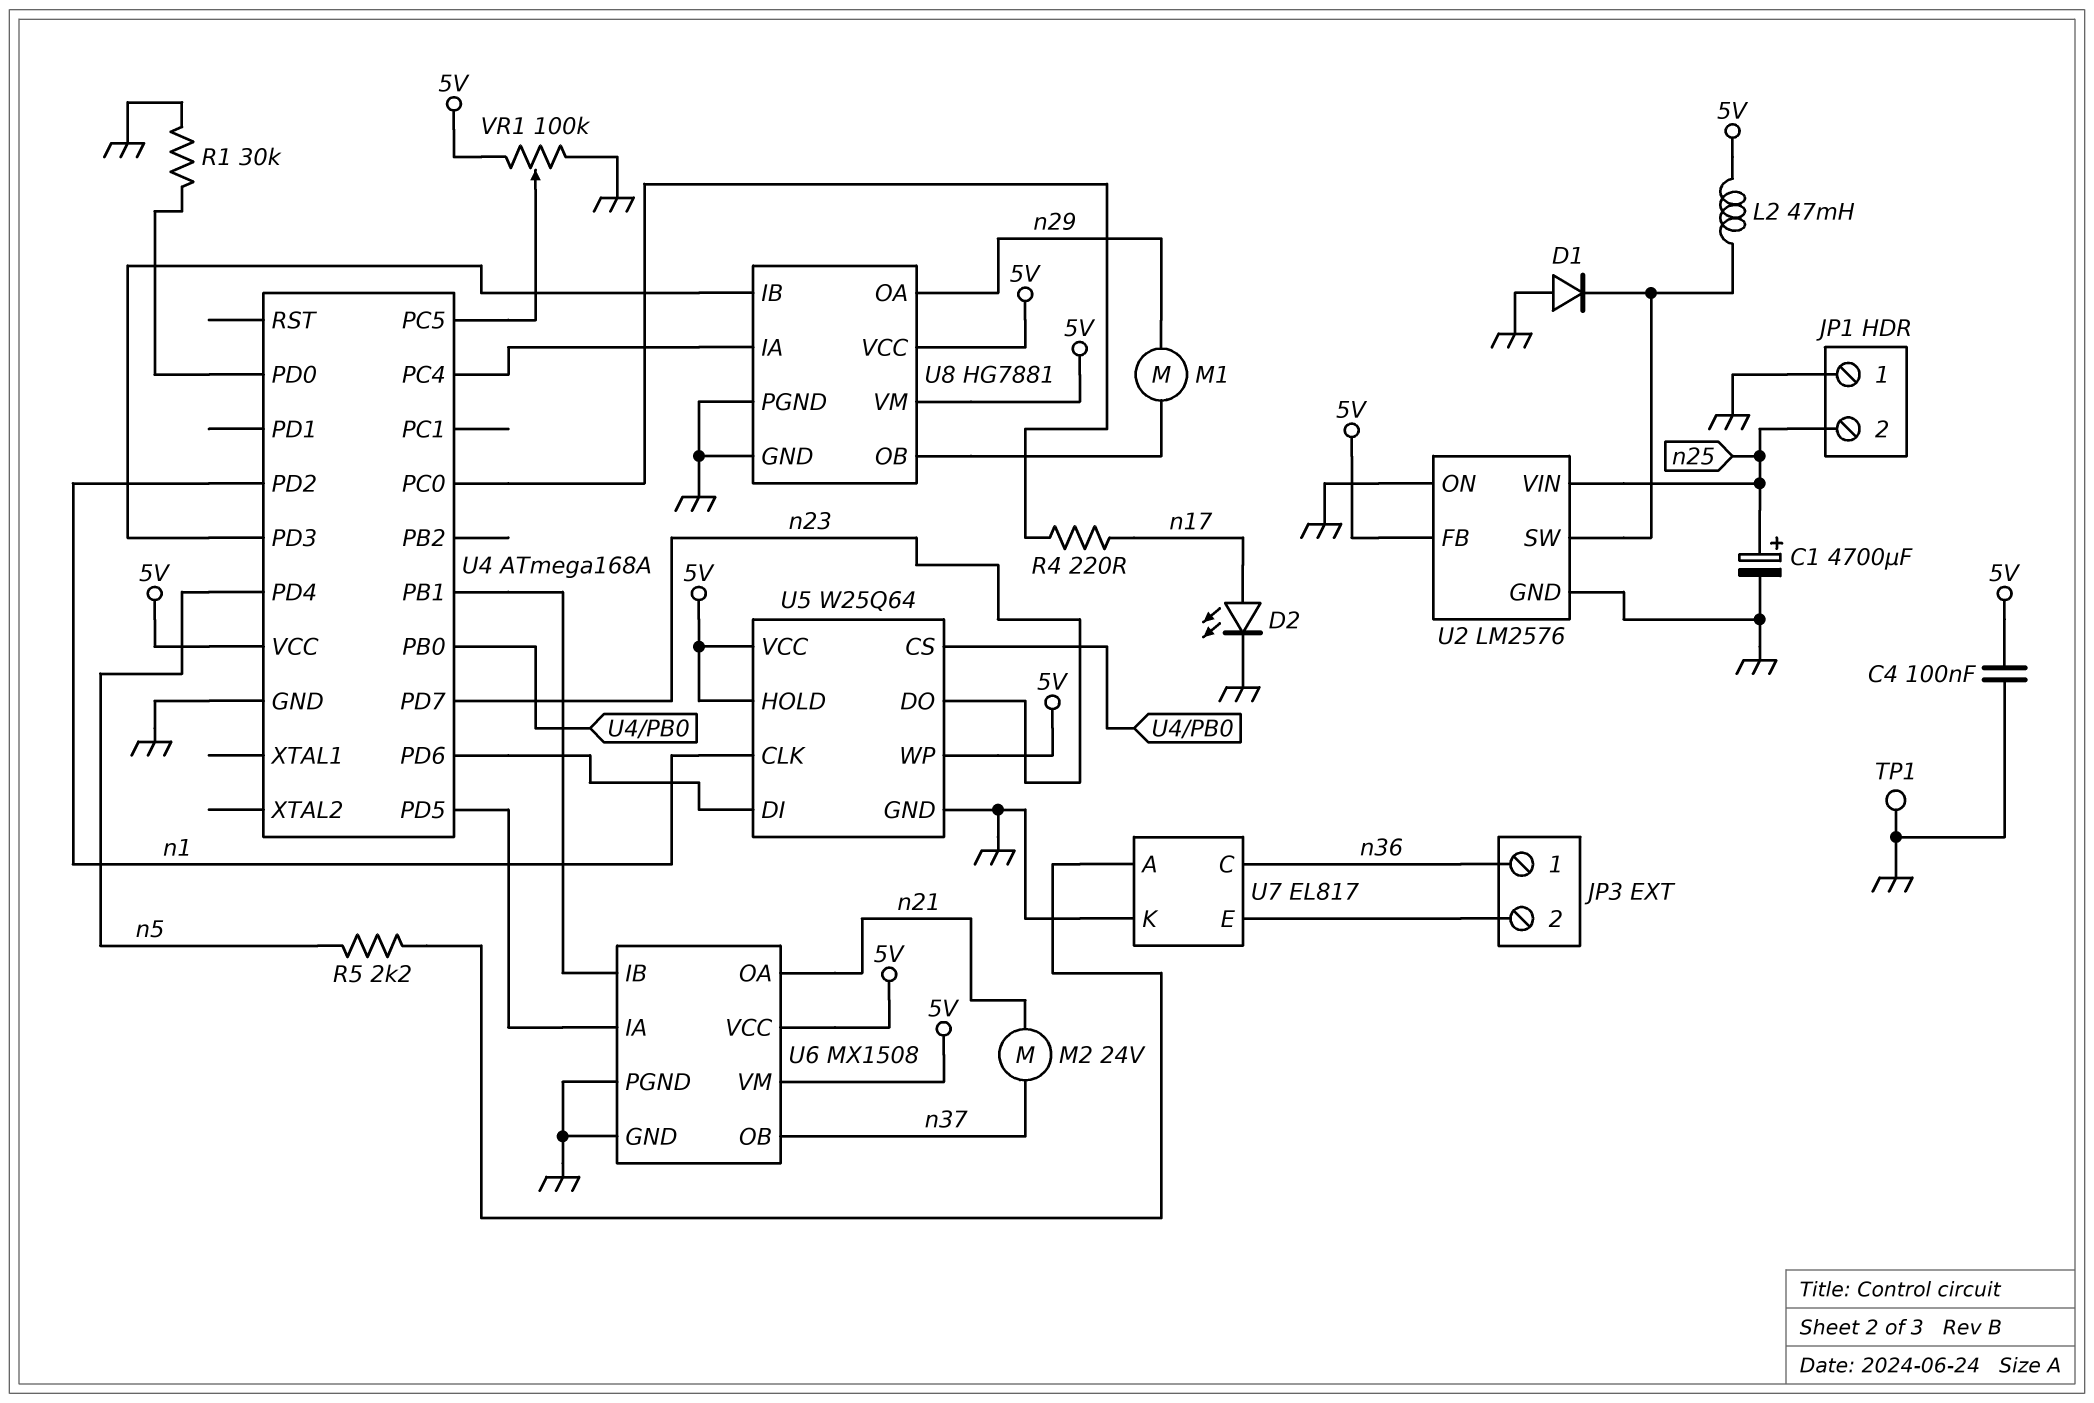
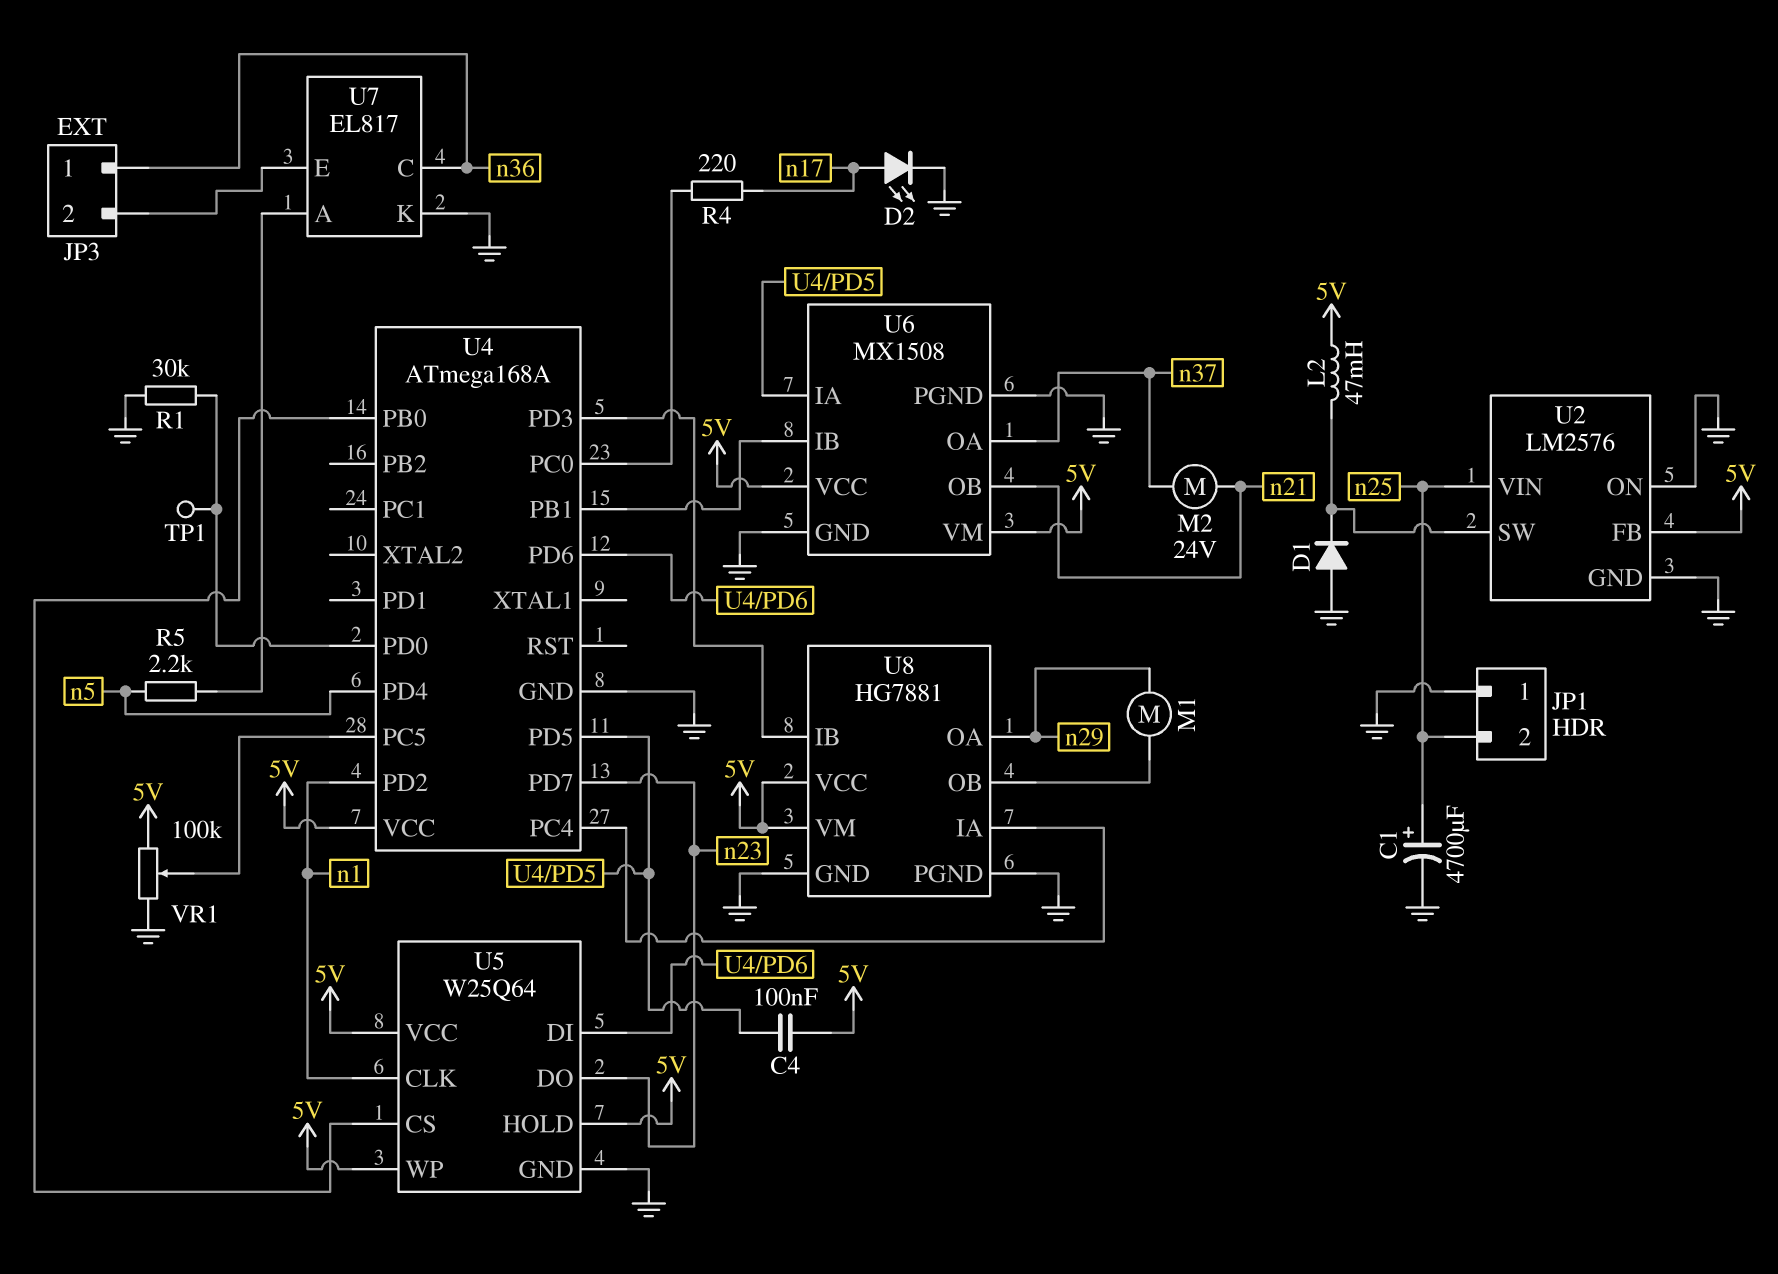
C4: 100nF (5V, GND) -> 100nF (5V, U4/PD5)
TP1: test point (GND) -> test point (U4/PD0)
U6 pin OA: n21 -> n37
U6 pin OB: n37 -> n21

